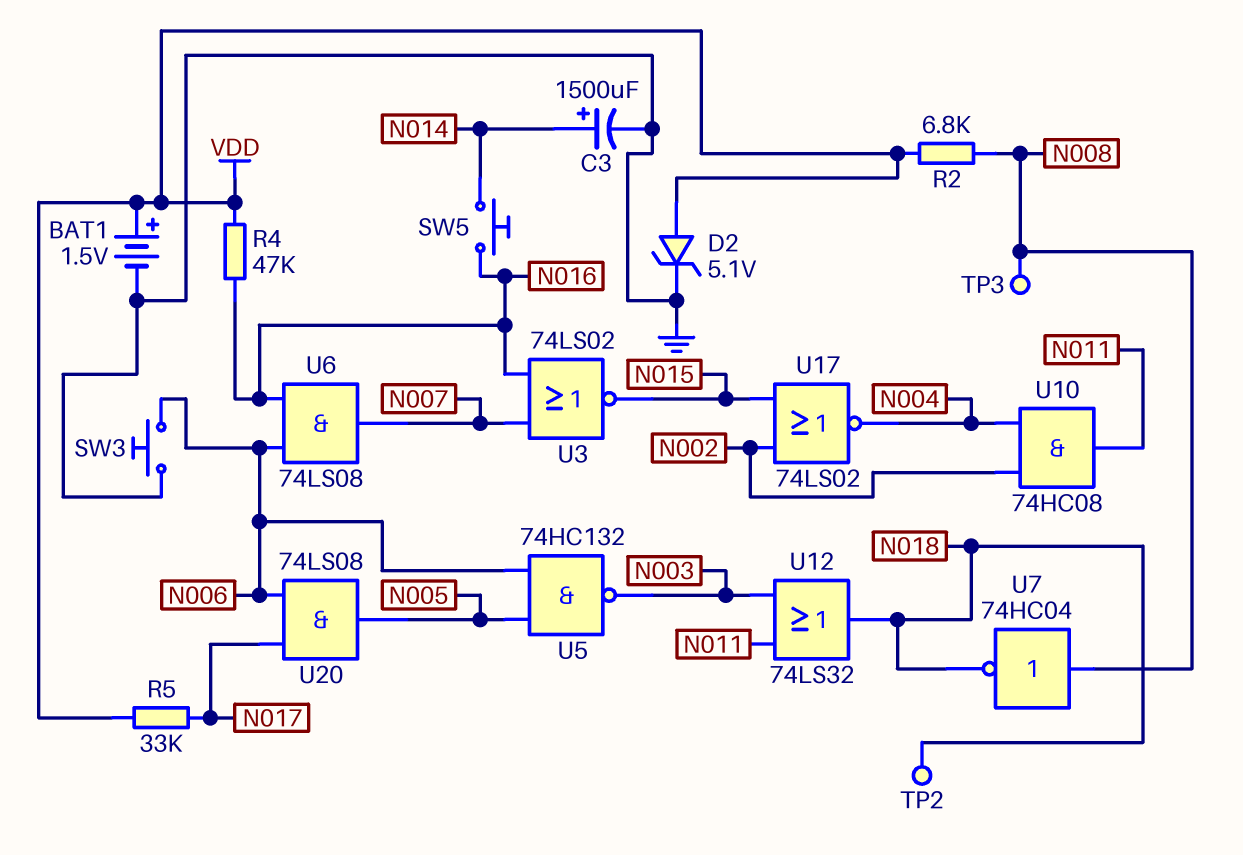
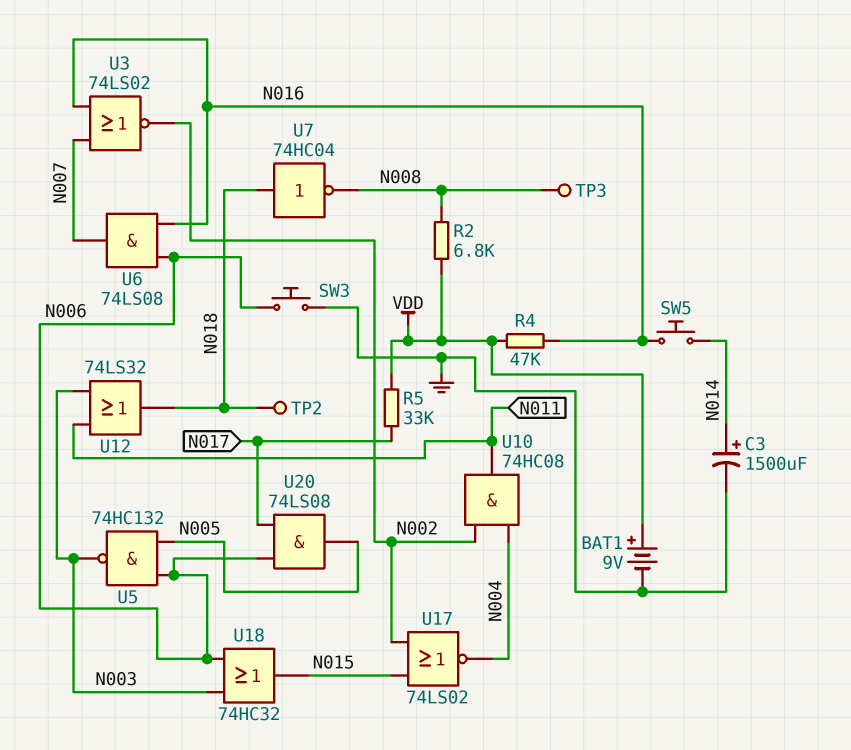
BAT1: 1.5V (plus VDD, minus GND) -> 9V (plus VDD, minus GND)
D2: zener 5.1V (A VDD, K GND) -> none
U3: NOR 74LS02 (in N007, in N016, out N015) -> NOR 74LS02 (in N007, in N016, out N002)
U7: NOT 74HC04 (in N008, out N018) -> NOT 74HC04 (in N018, out N008)
U18: none -> OR 74HC32 (in N003, in N006, out N015)

